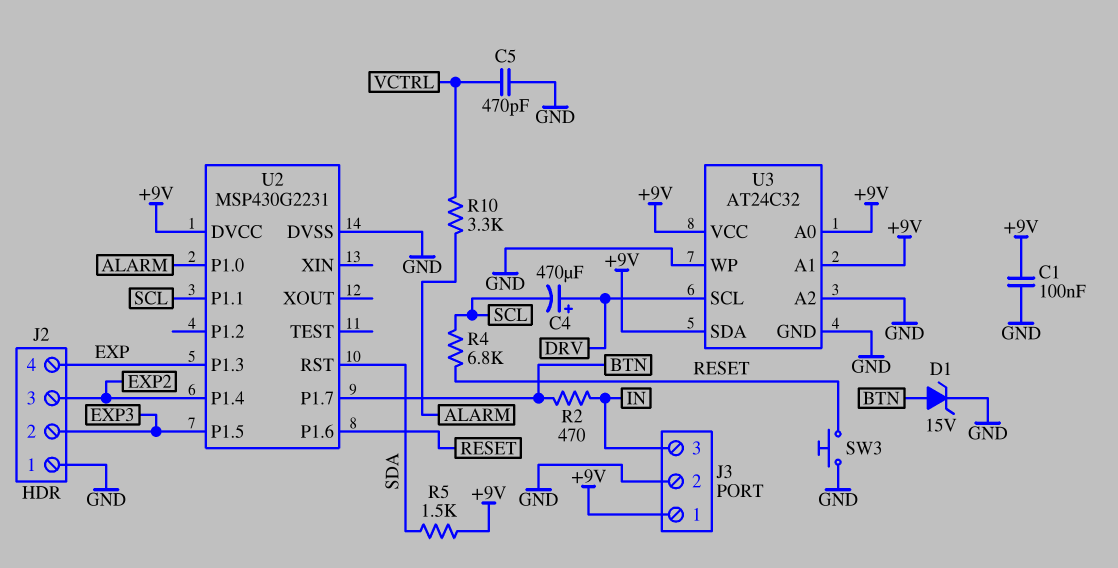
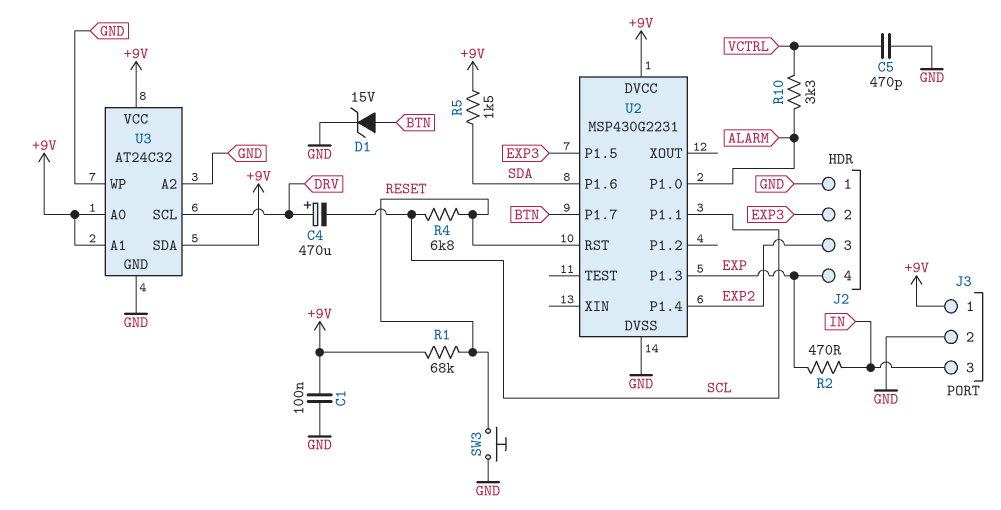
R1: none -> 68k (+9V, RESET)
R2: 470 (BTN, IN) -> 470 (EXP, IN)
U2 pin P1.6: RESET -> SDA
U2 pin RST: SDA -> RESET

